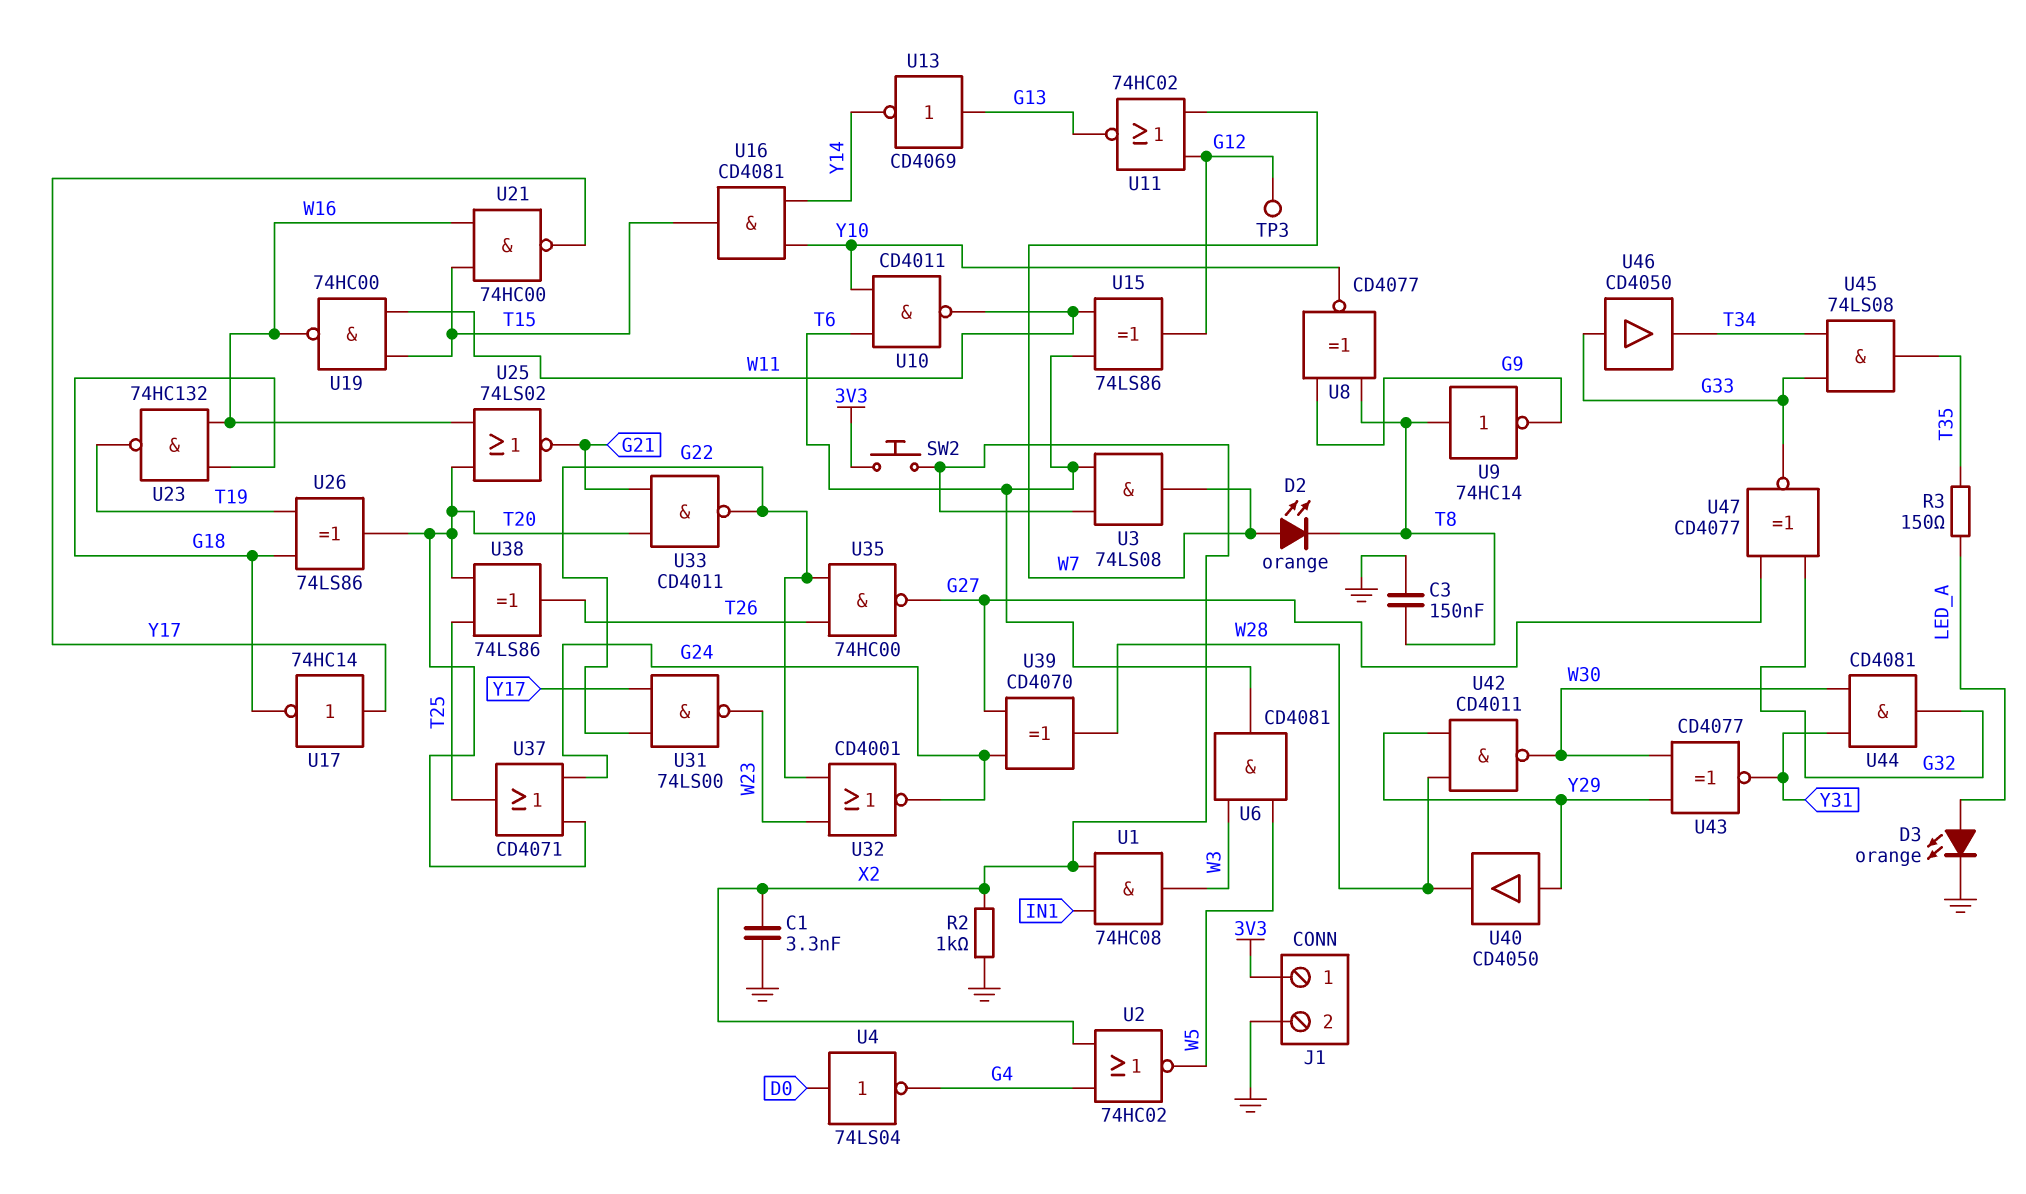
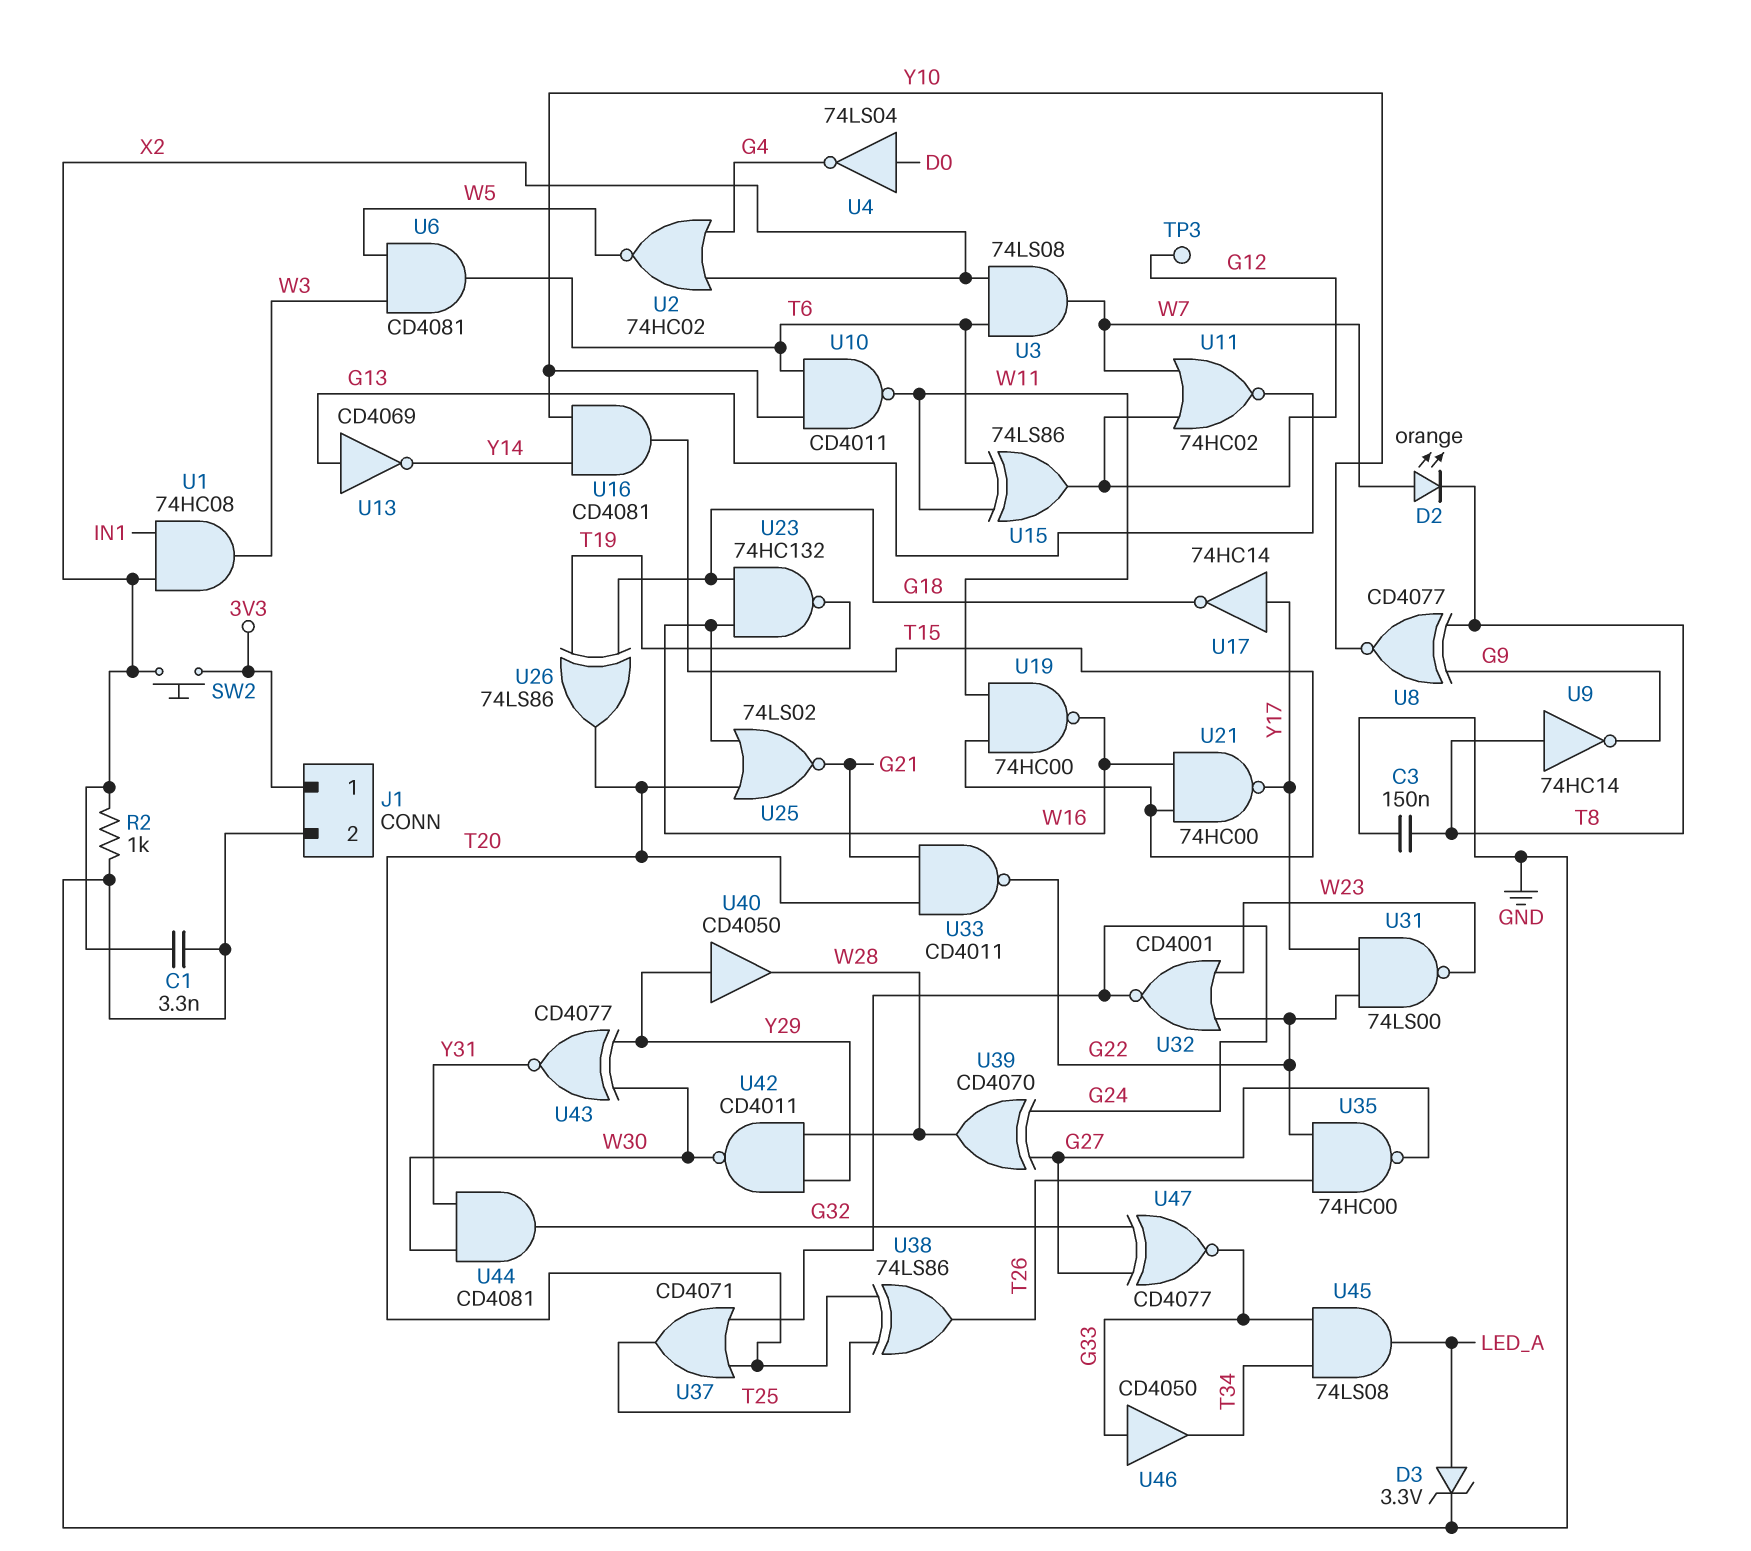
D3: LED orange (A LED_A, K GND) -> zener 3.3V (A LED_A, K GND)
R3: 150 (LED_A, T35) -> none
U45: AND 74LS08 (in G33, in T34, out T35) -> AND 74LS08 (in G33, in T34, out LED_A)

